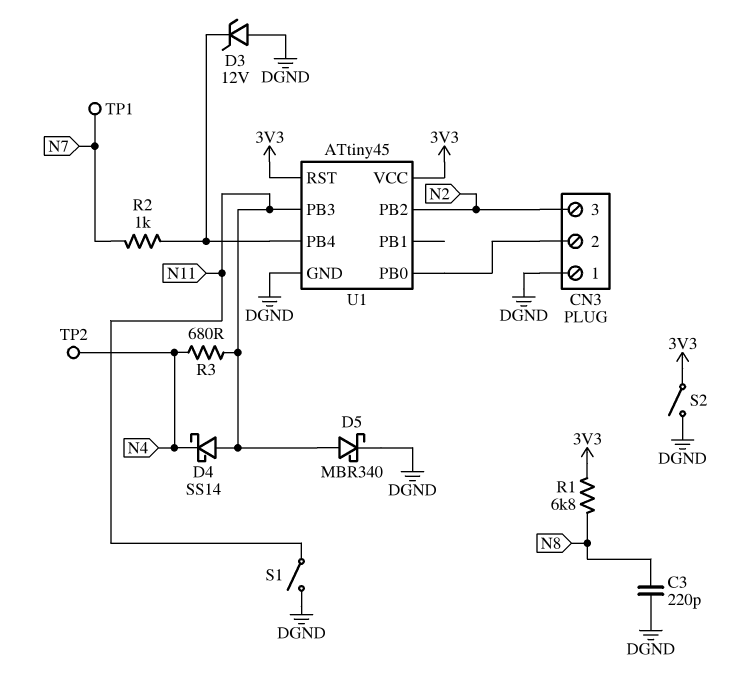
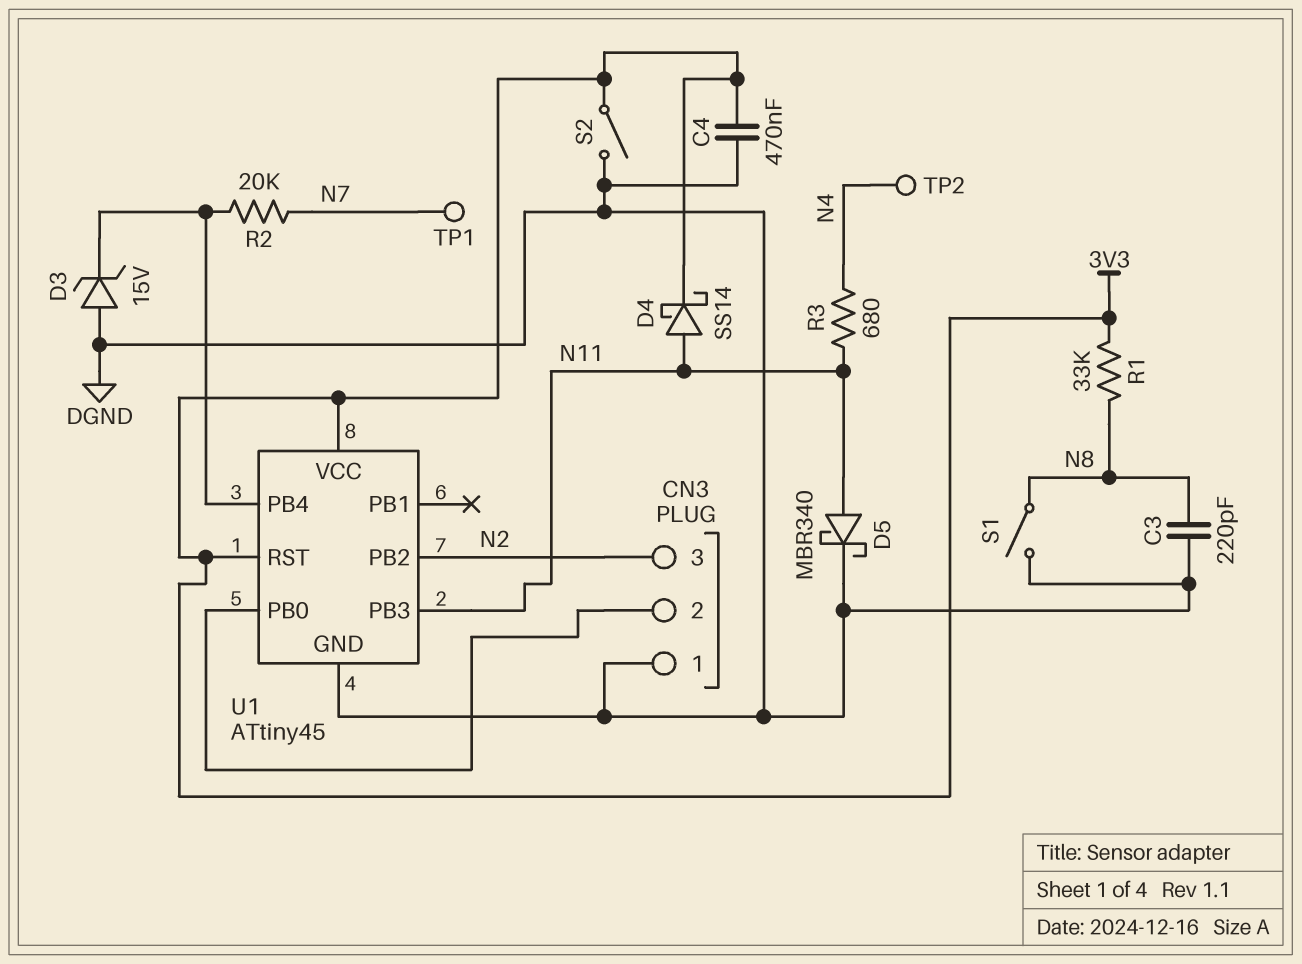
C4: none -> 470nF (3V3, DGND)
D3: zener 12V (A DGND, K U1/PB4) -> zener 15V (A DGND, K U1/PB4)
D4: schottky SS14 (A N11, K N4) -> schottky SS14 (A N11, K 3V3)
R1: 6.8k (3V3, N8) -> 33k (3V3, N8)
R2: 1k (N7, U1/PB4) -> 20k (N7, U1/PB4)
S1: switch (DGND, N11) -> switch (DGND, N8)

